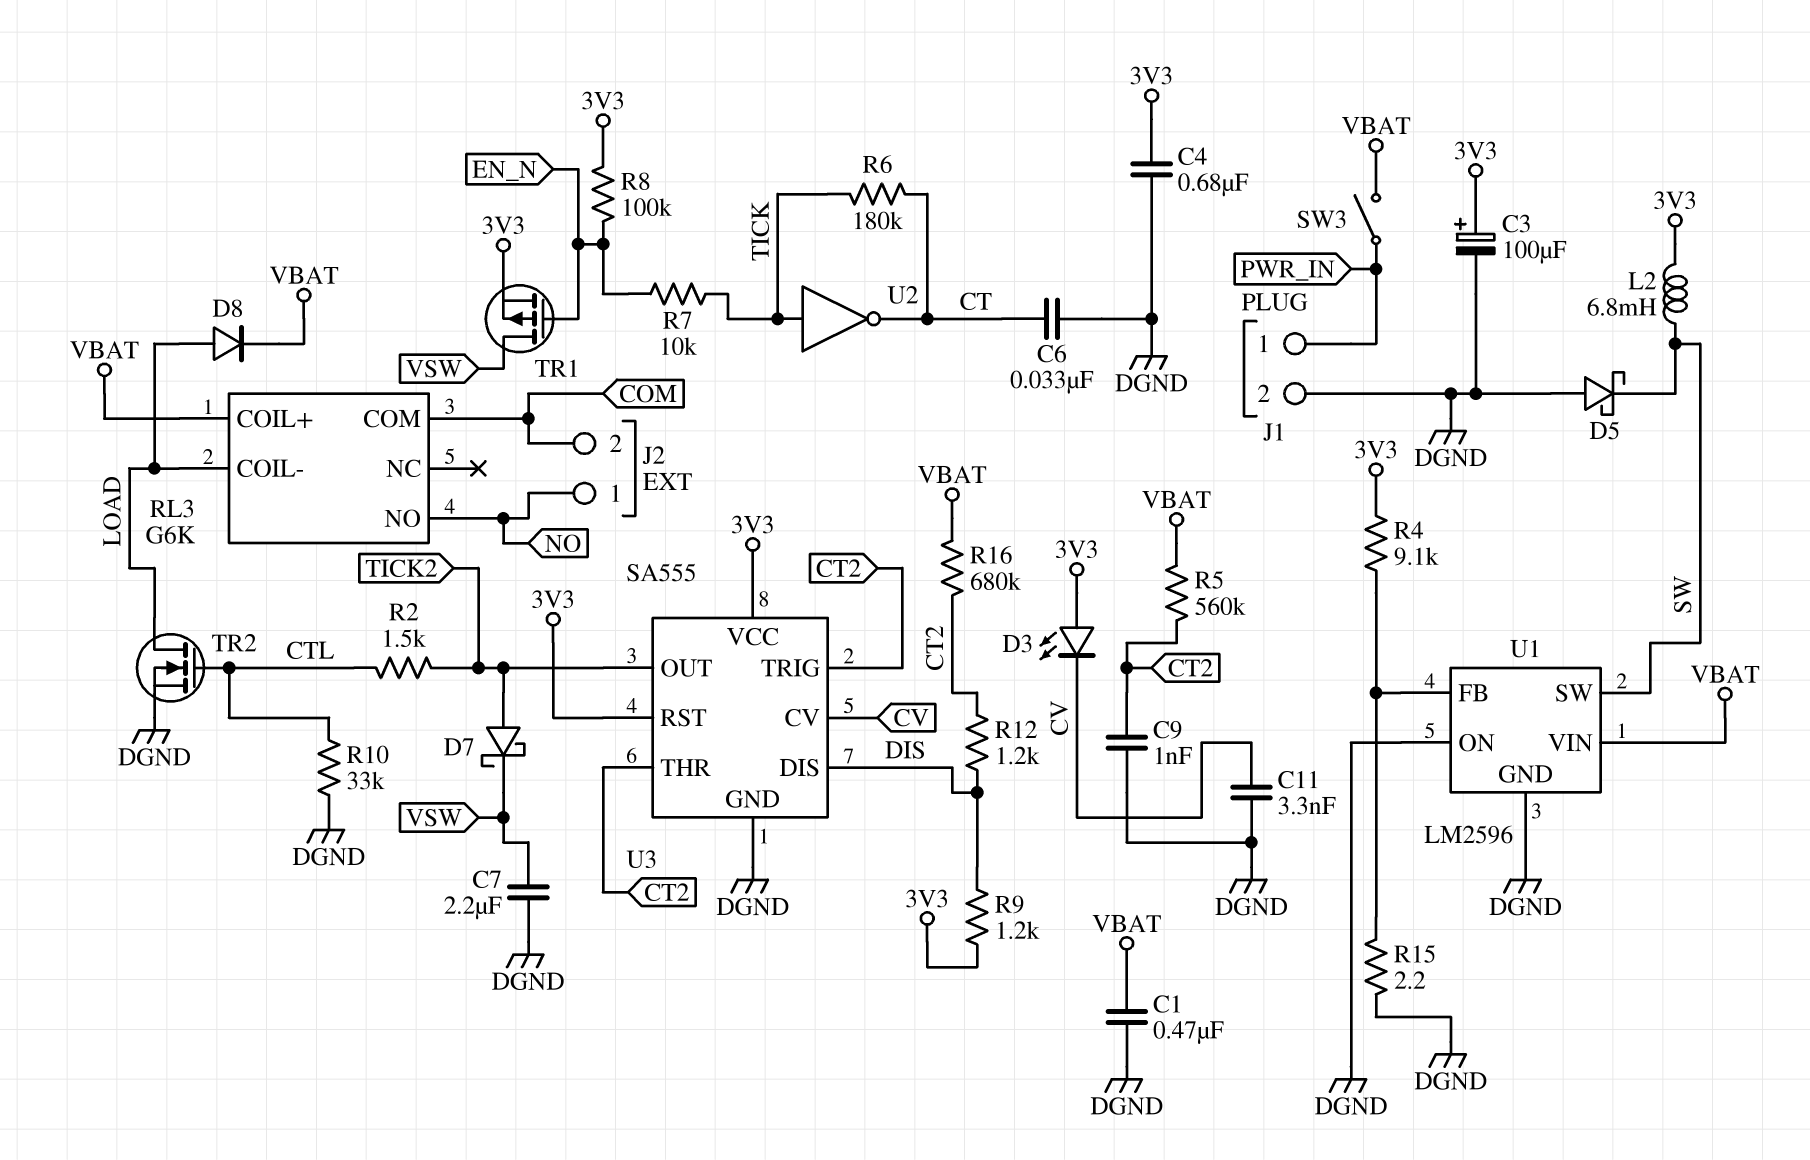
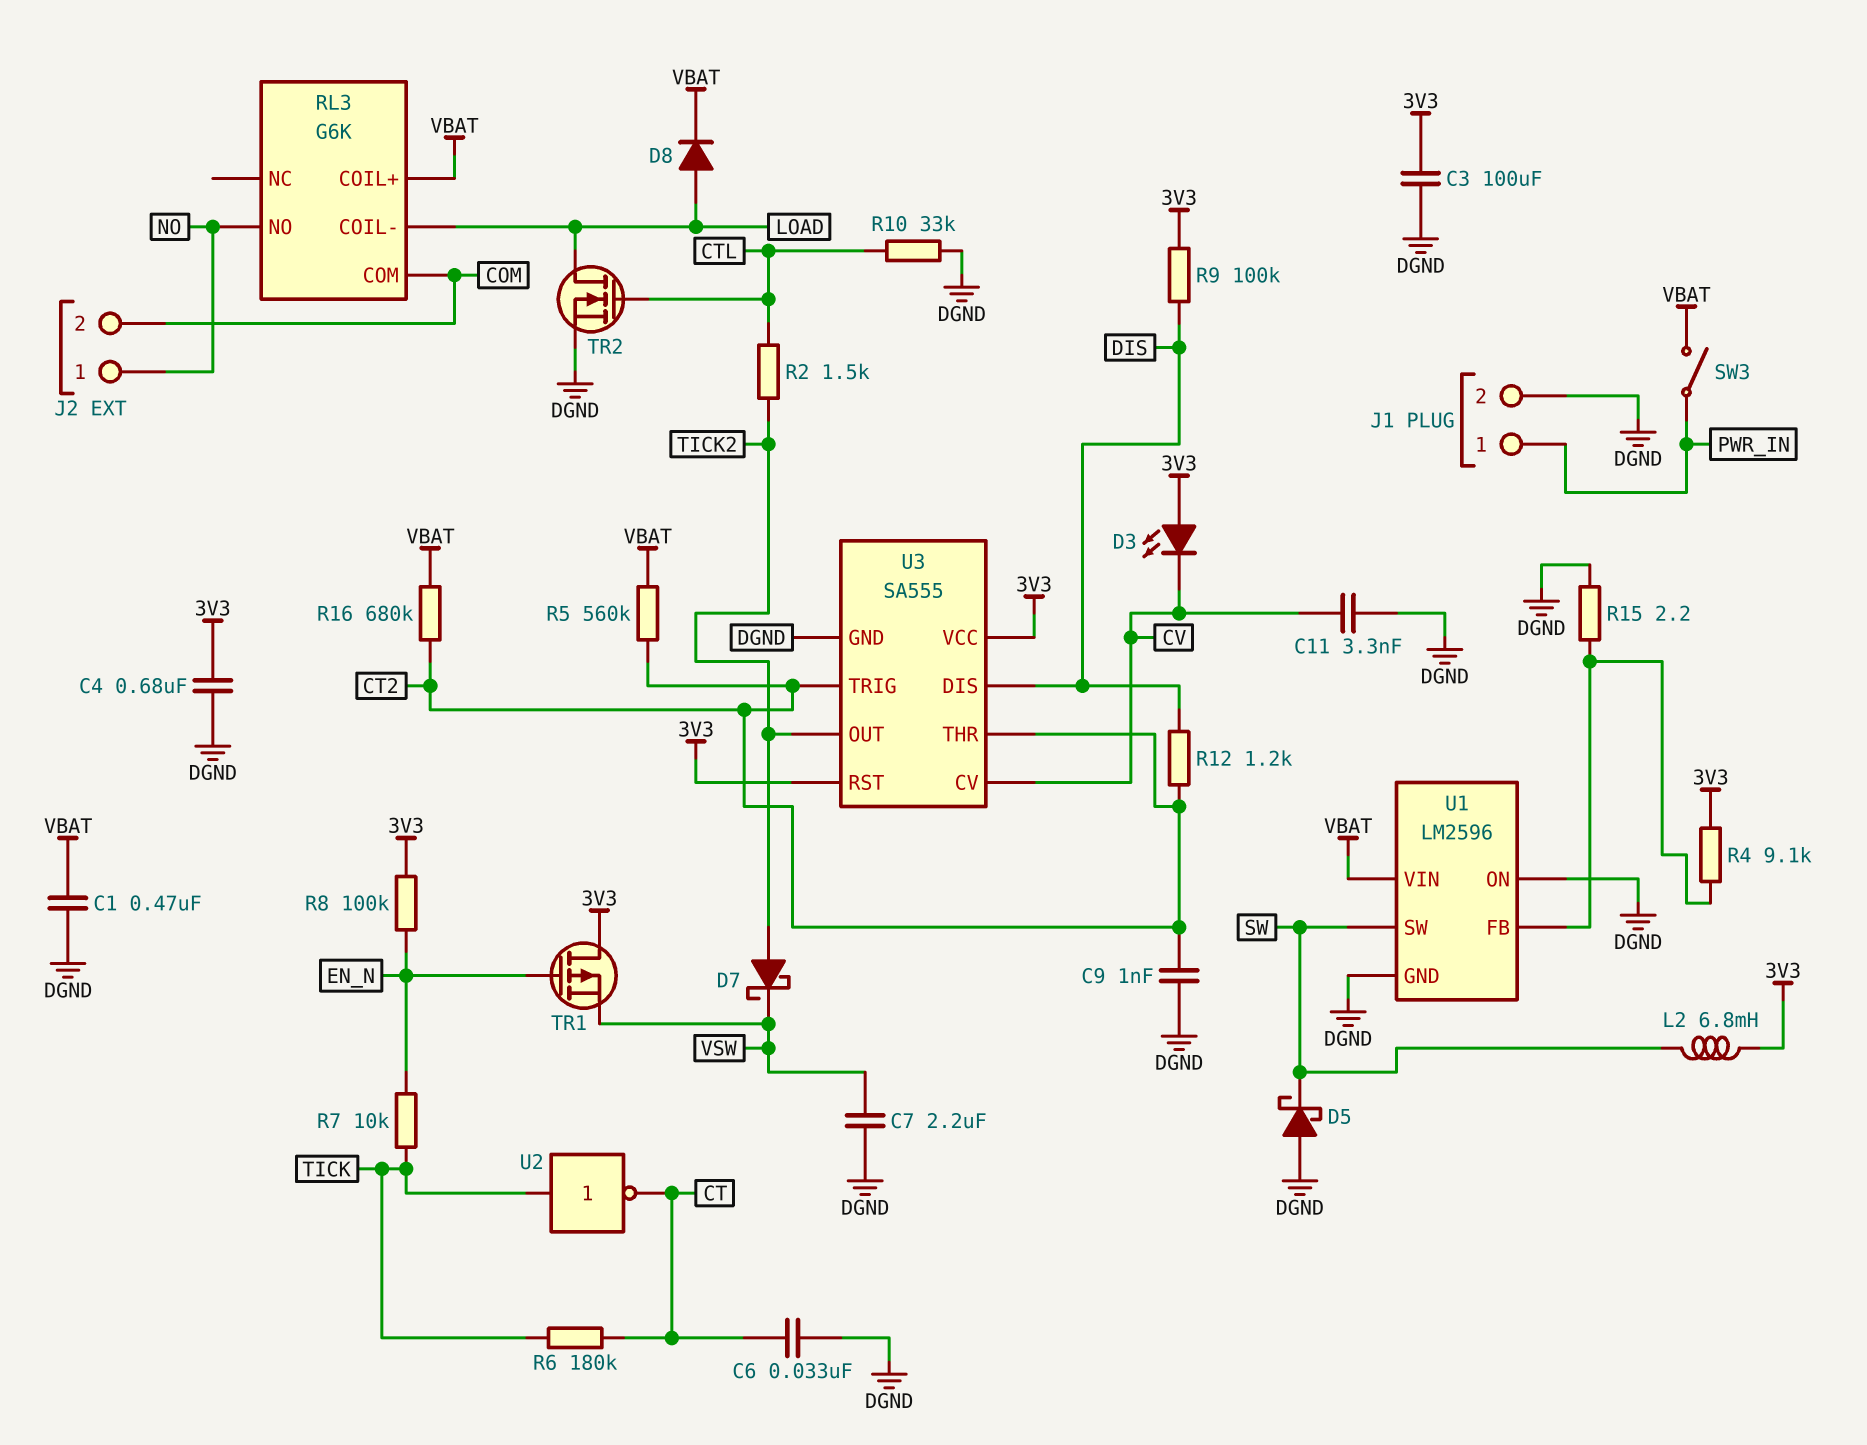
C3: 100uF (plus 3V3, minus DGND) -> 100uF (3V3, DGND)
R9: 1.2k (3V3, DIS) -> 100k (3V3, DIS)
TR1: PMOS (G EN_N, D VSW, S 3V3) -> PMOS (G EN_N, D 3V3, S VSW)

